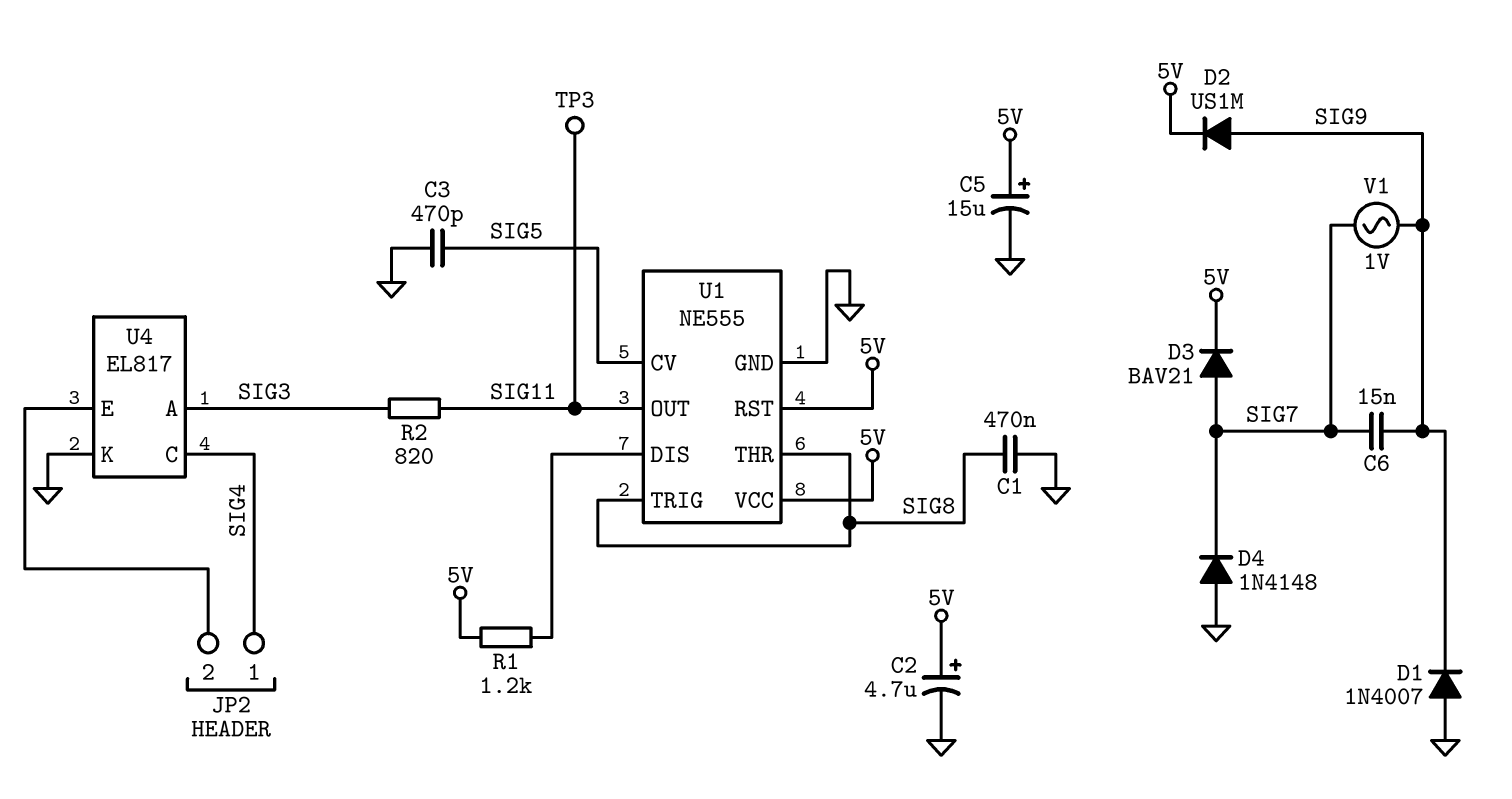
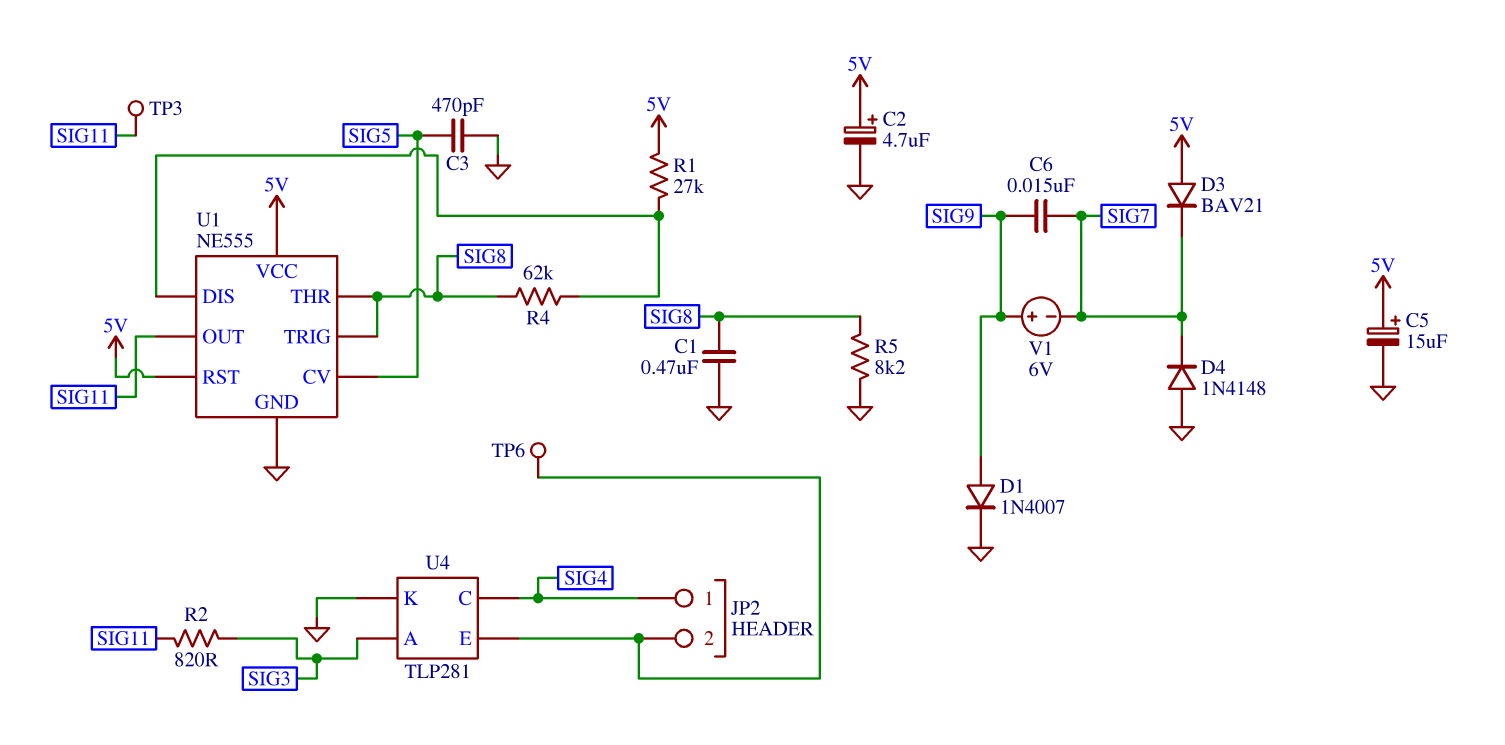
D1: diode 1N4007 (A GND, K SIG9) -> diode 1N4007 (A SIG9, K GND)
D2: diode US1M (A SIG9, K 5V) -> none
D3: diode BAV21 (A SIG7, K 5V) -> diode BAV21 (A 5V, K SIG7)
R1: 1.2k (5V, U1/DIS) -> 27k (5V, U1/DIS)
R4: none -> 62k (SIG8, U1/DIS)
R5: none -> 8.2k (GND, SIG8)
TP6: none -> test point (JP2/2)
U4: EL817 -> TLP281
V1: AC 1V (SIG7, SIG9) -> 6V (plus SIG9, minus SIG7)

